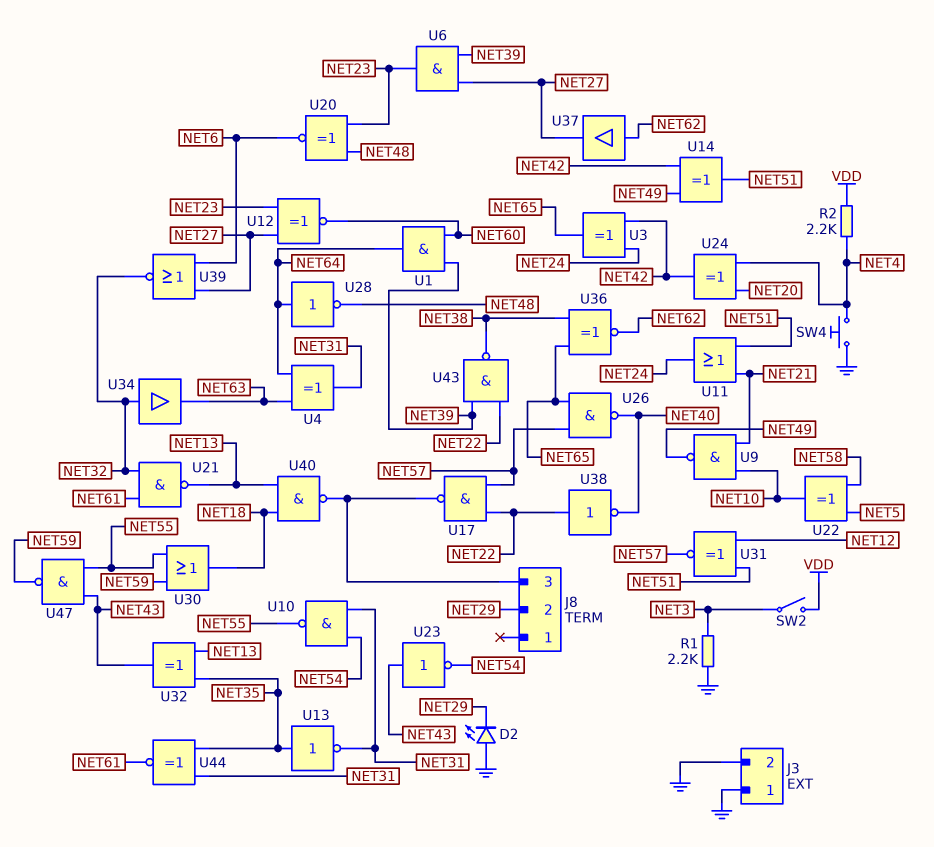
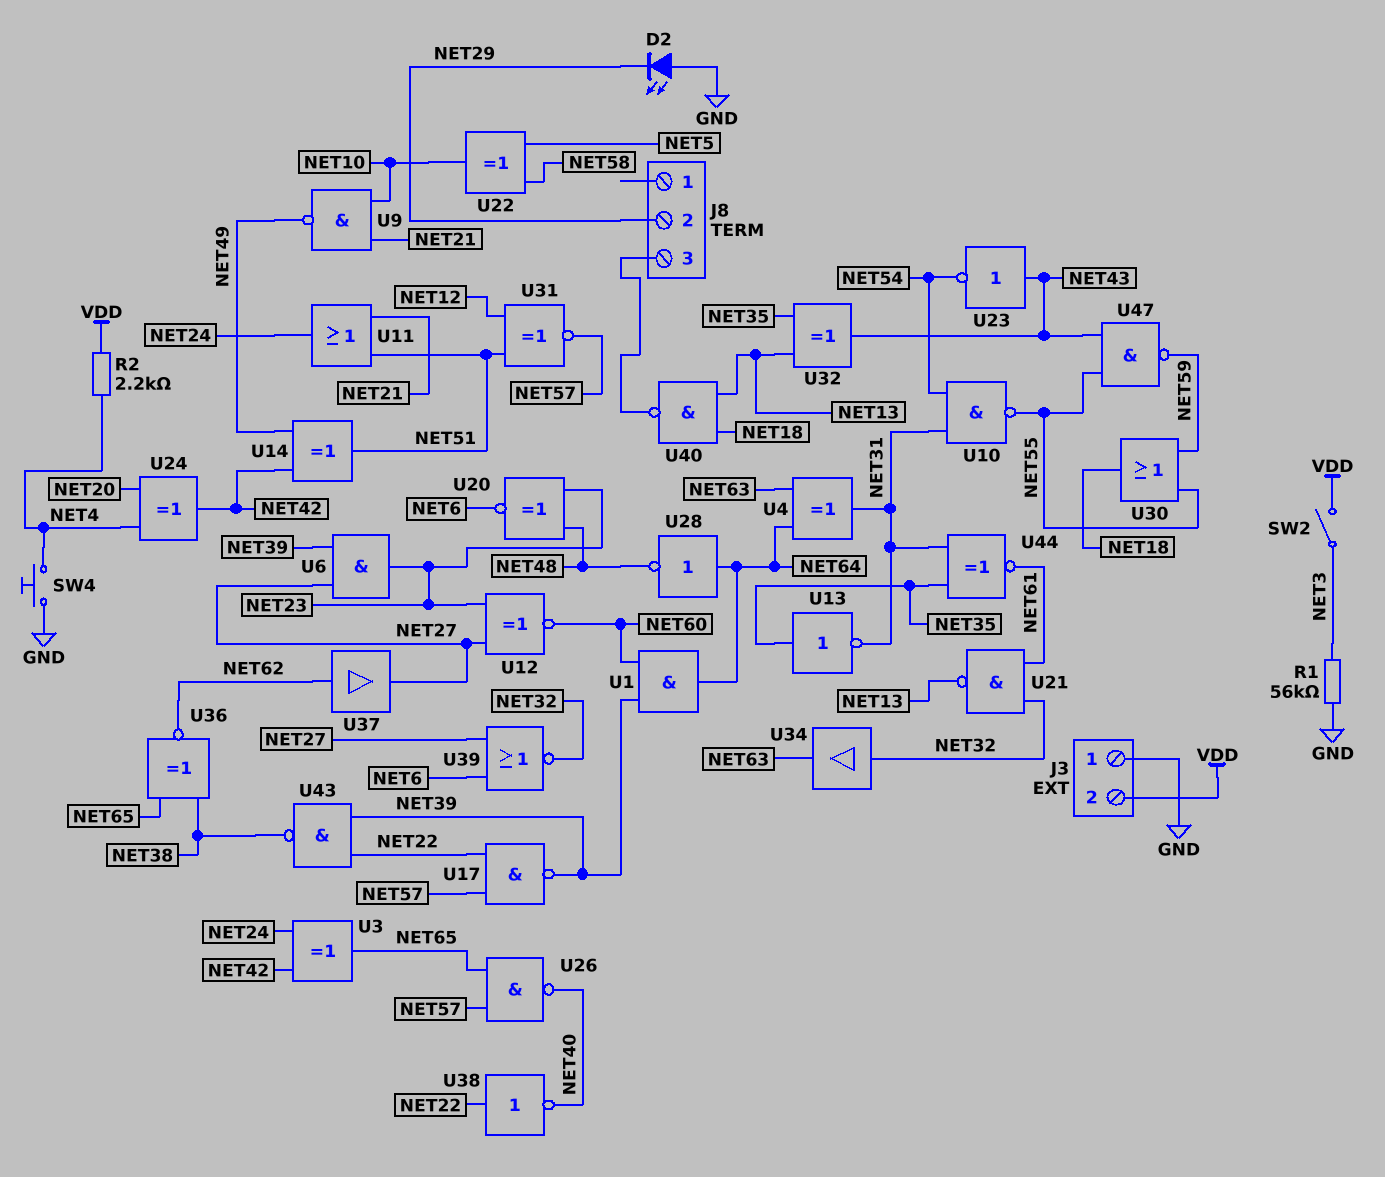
J3 pin 2: GND -> VDD
R1: 2.2k (GND, NET3) -> 56k (GND, NET3)
U17: NAND (in NET22, in NET57, out J8/3) -> NAND (in NET22, in NET57, out NET39)

